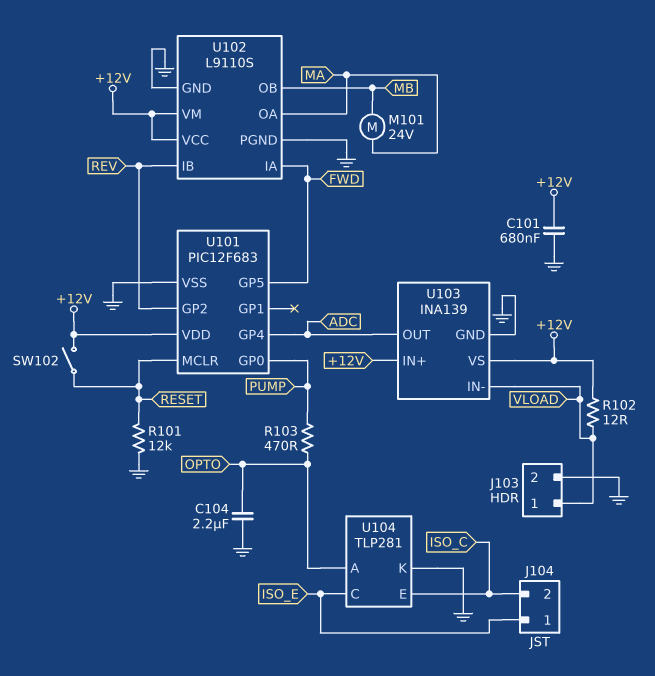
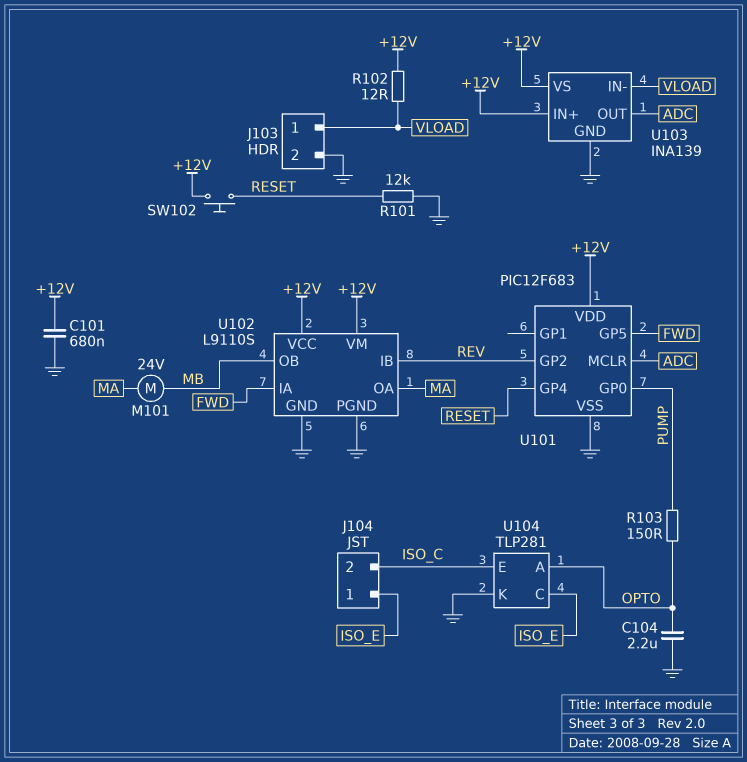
R103: 470 (OPTO, PUMP) -> 150 (OPTO, PUMP)
SW102: switch (+12V, RESET) -> button (+12V, RESET)
U101 pin GP4: ADC -> RESET
U101 pin MCLR: RESET -> ADC

